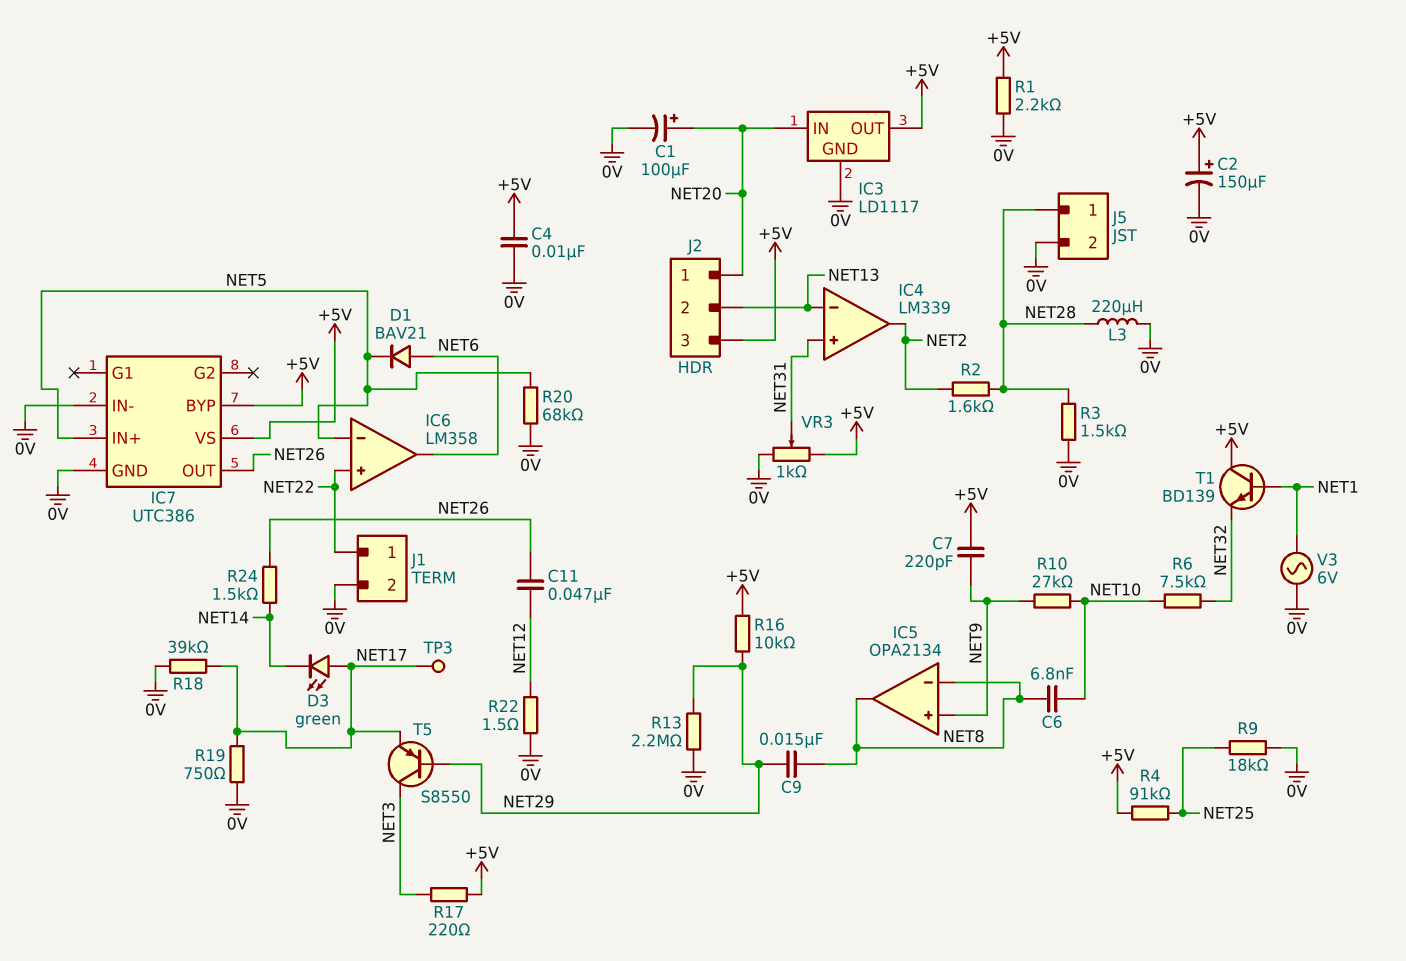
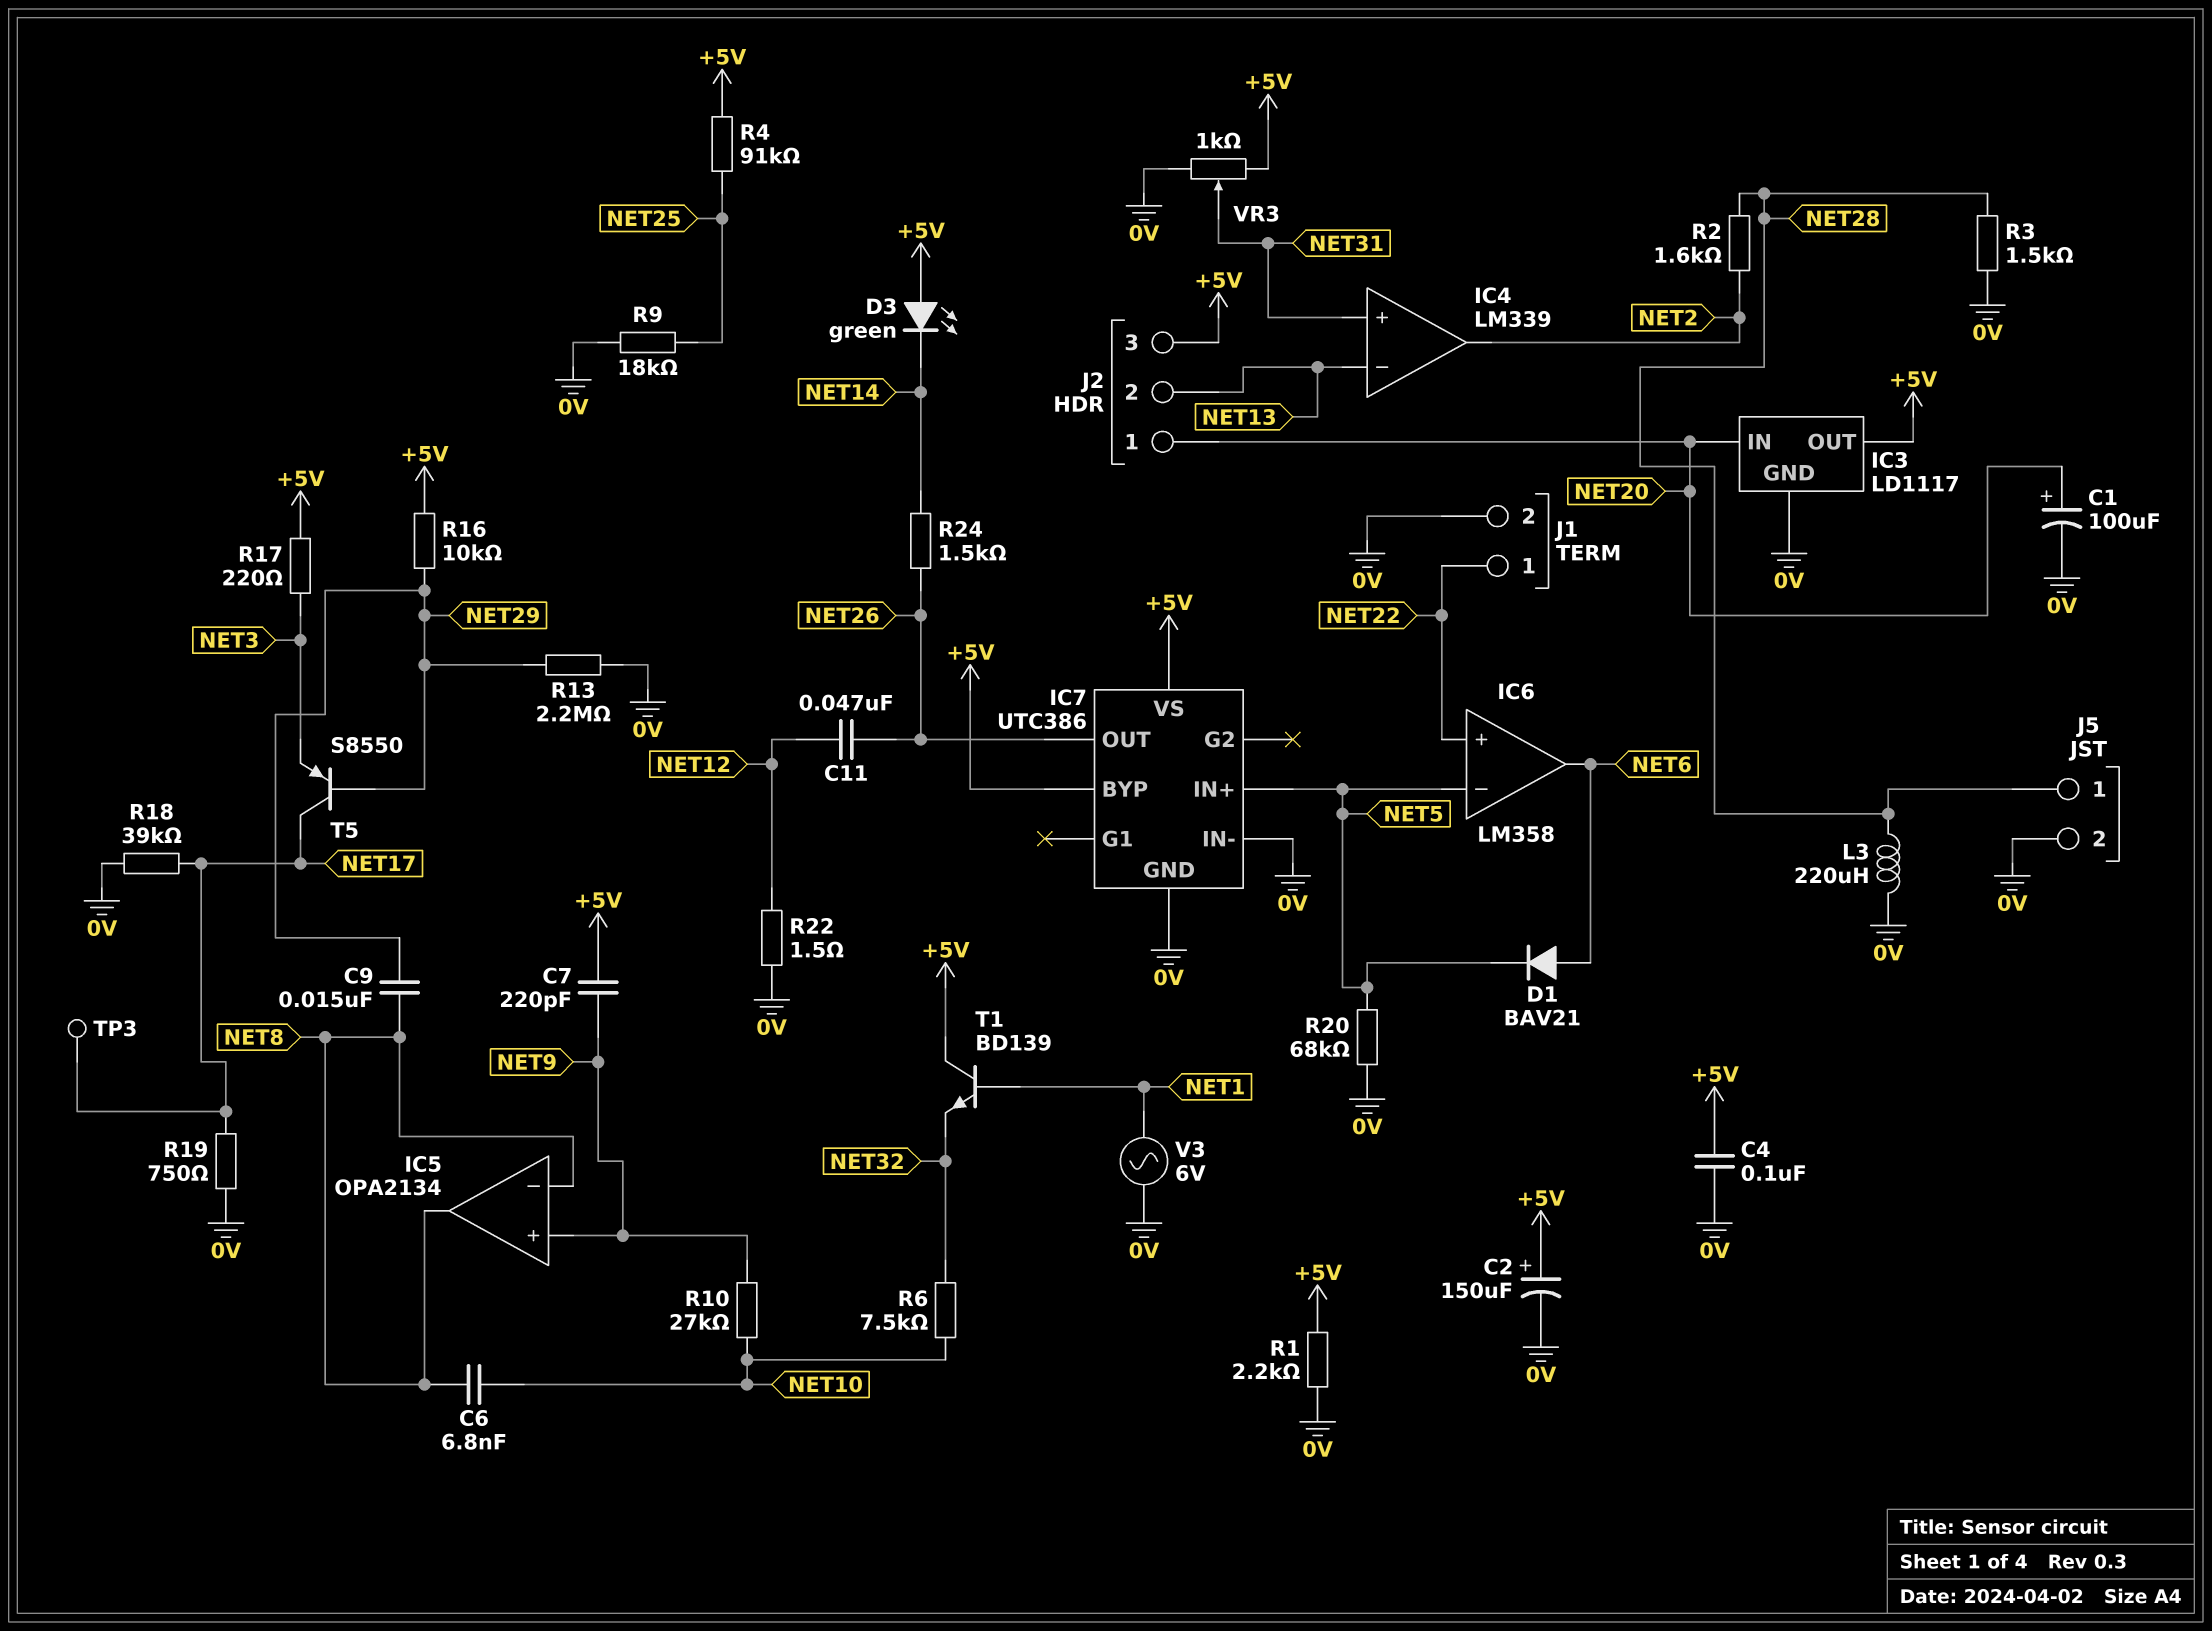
C4: 10nF (+5V, 0V) -> 100nF (+5V, 0V)
D3: LED green (A NET17, K NET14) -> LED green (A +5V, K NET14)
T5: PNP S8550 (B NET29, C NET3, E NET17) -> PNP S8550 (B NET29, C NET17, E NET3)

